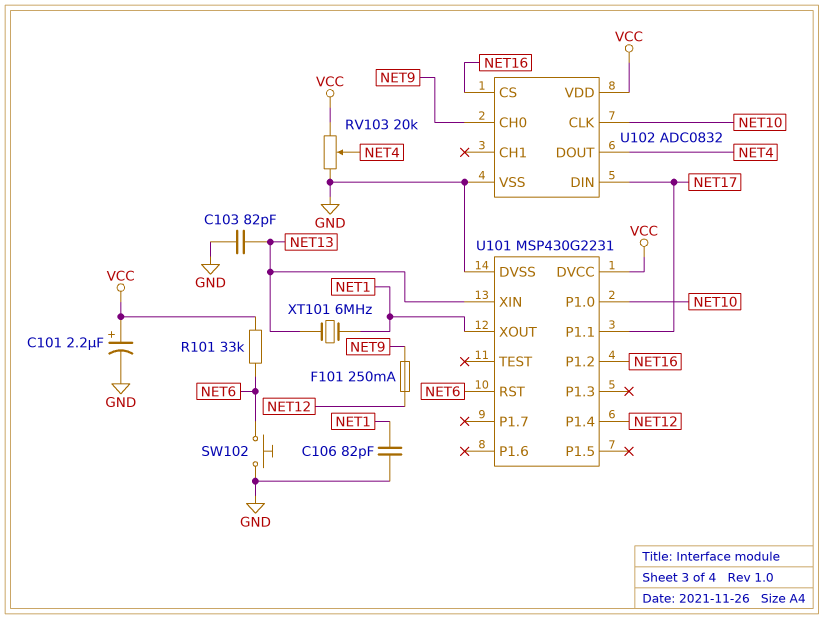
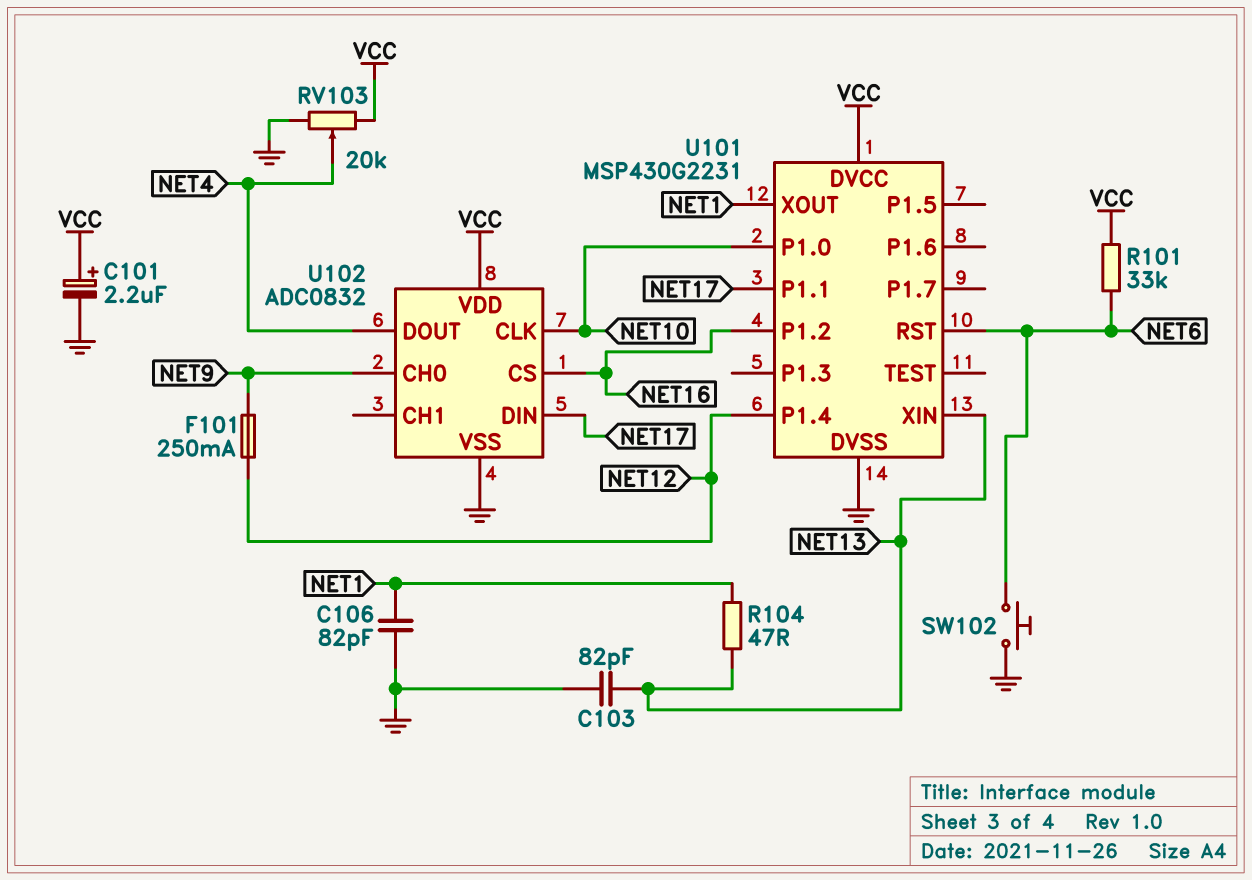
R104: none -> 47 (NET1, NET13)
XT101: 6MHz (NET1, NET13) -> none

